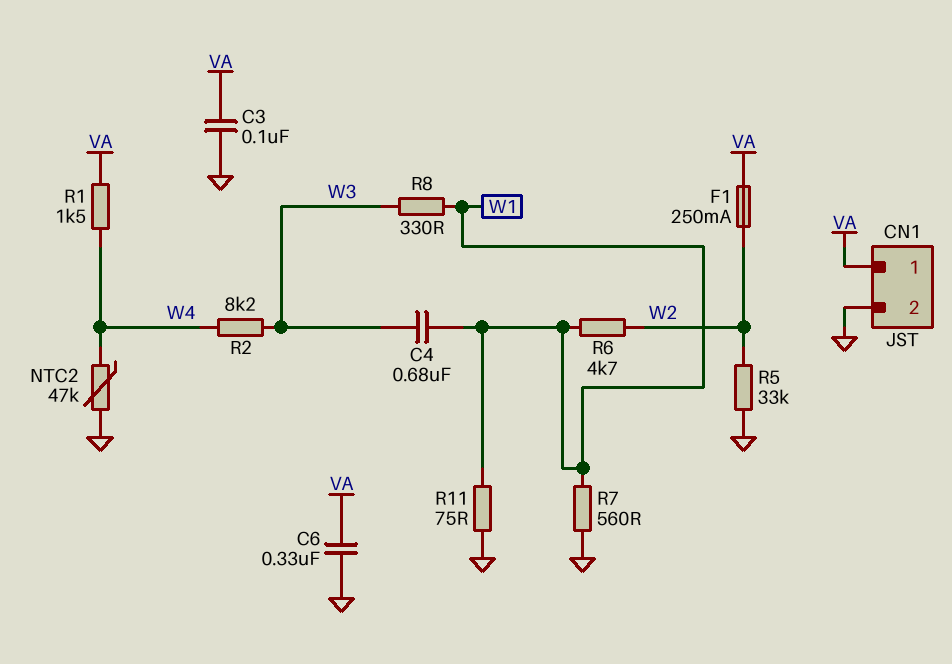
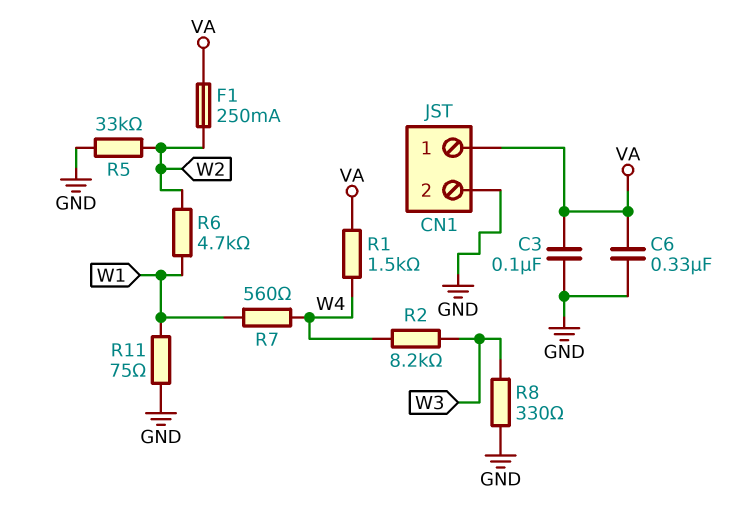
C4: 680nF (W1, W3) -> none
NTC2: 47k (GND, W4) -> none
R7: 560 (GND, W1) -> 560 (W1, W4)
R8: 330 (W1, W3) -> 330 (GND, W3)

